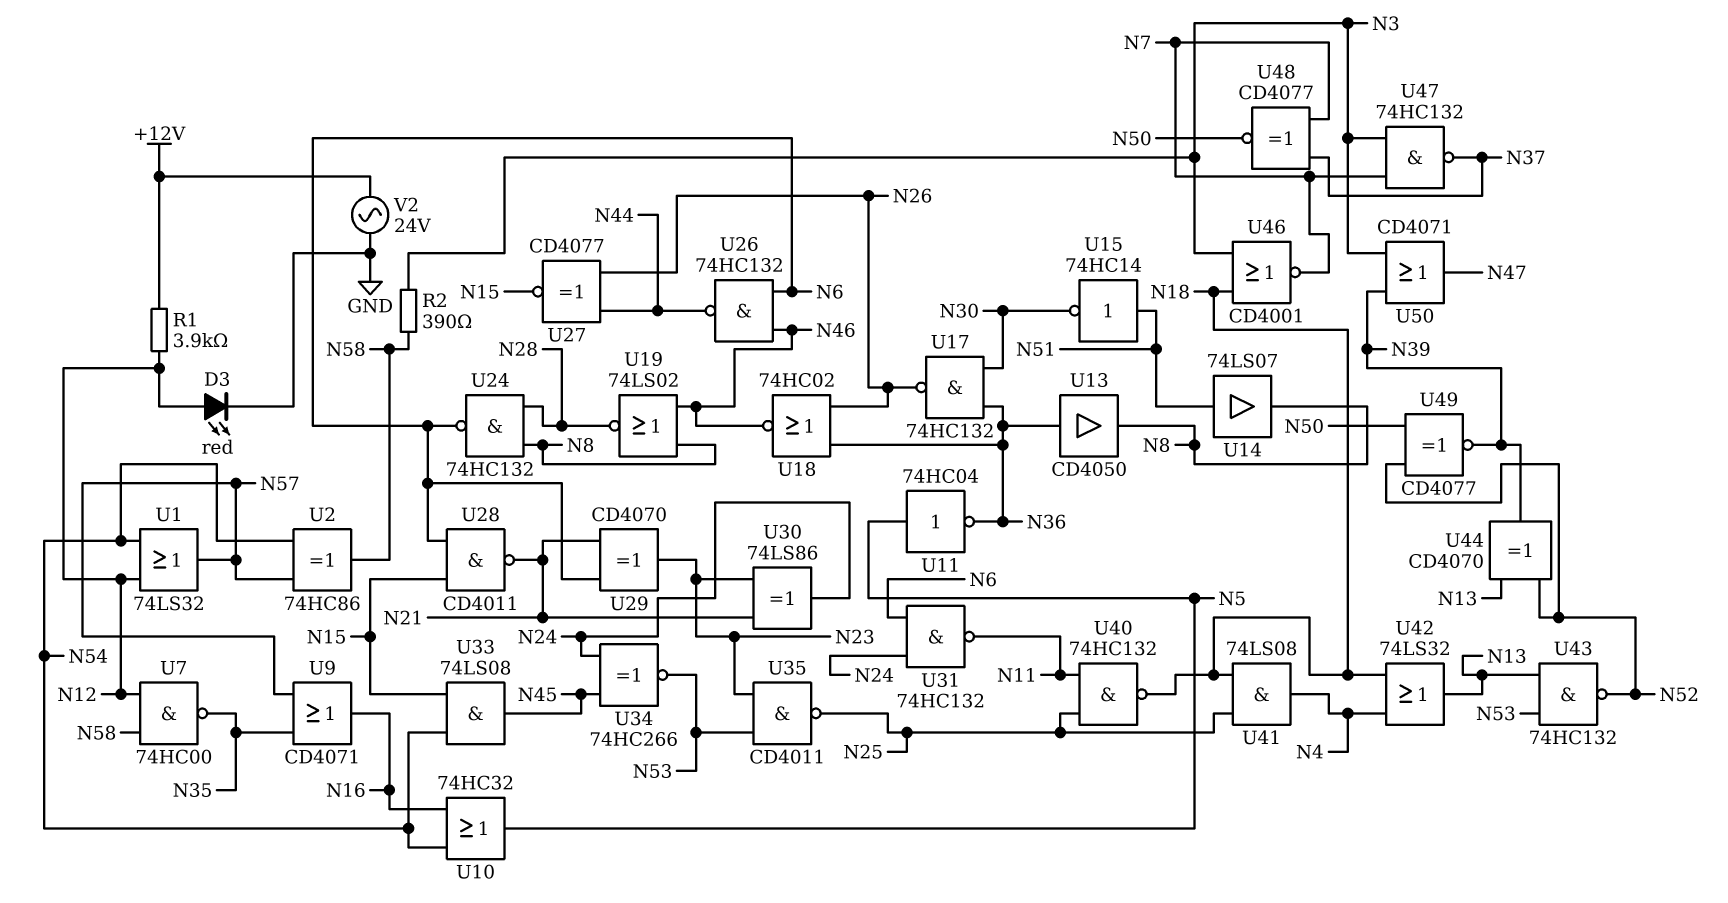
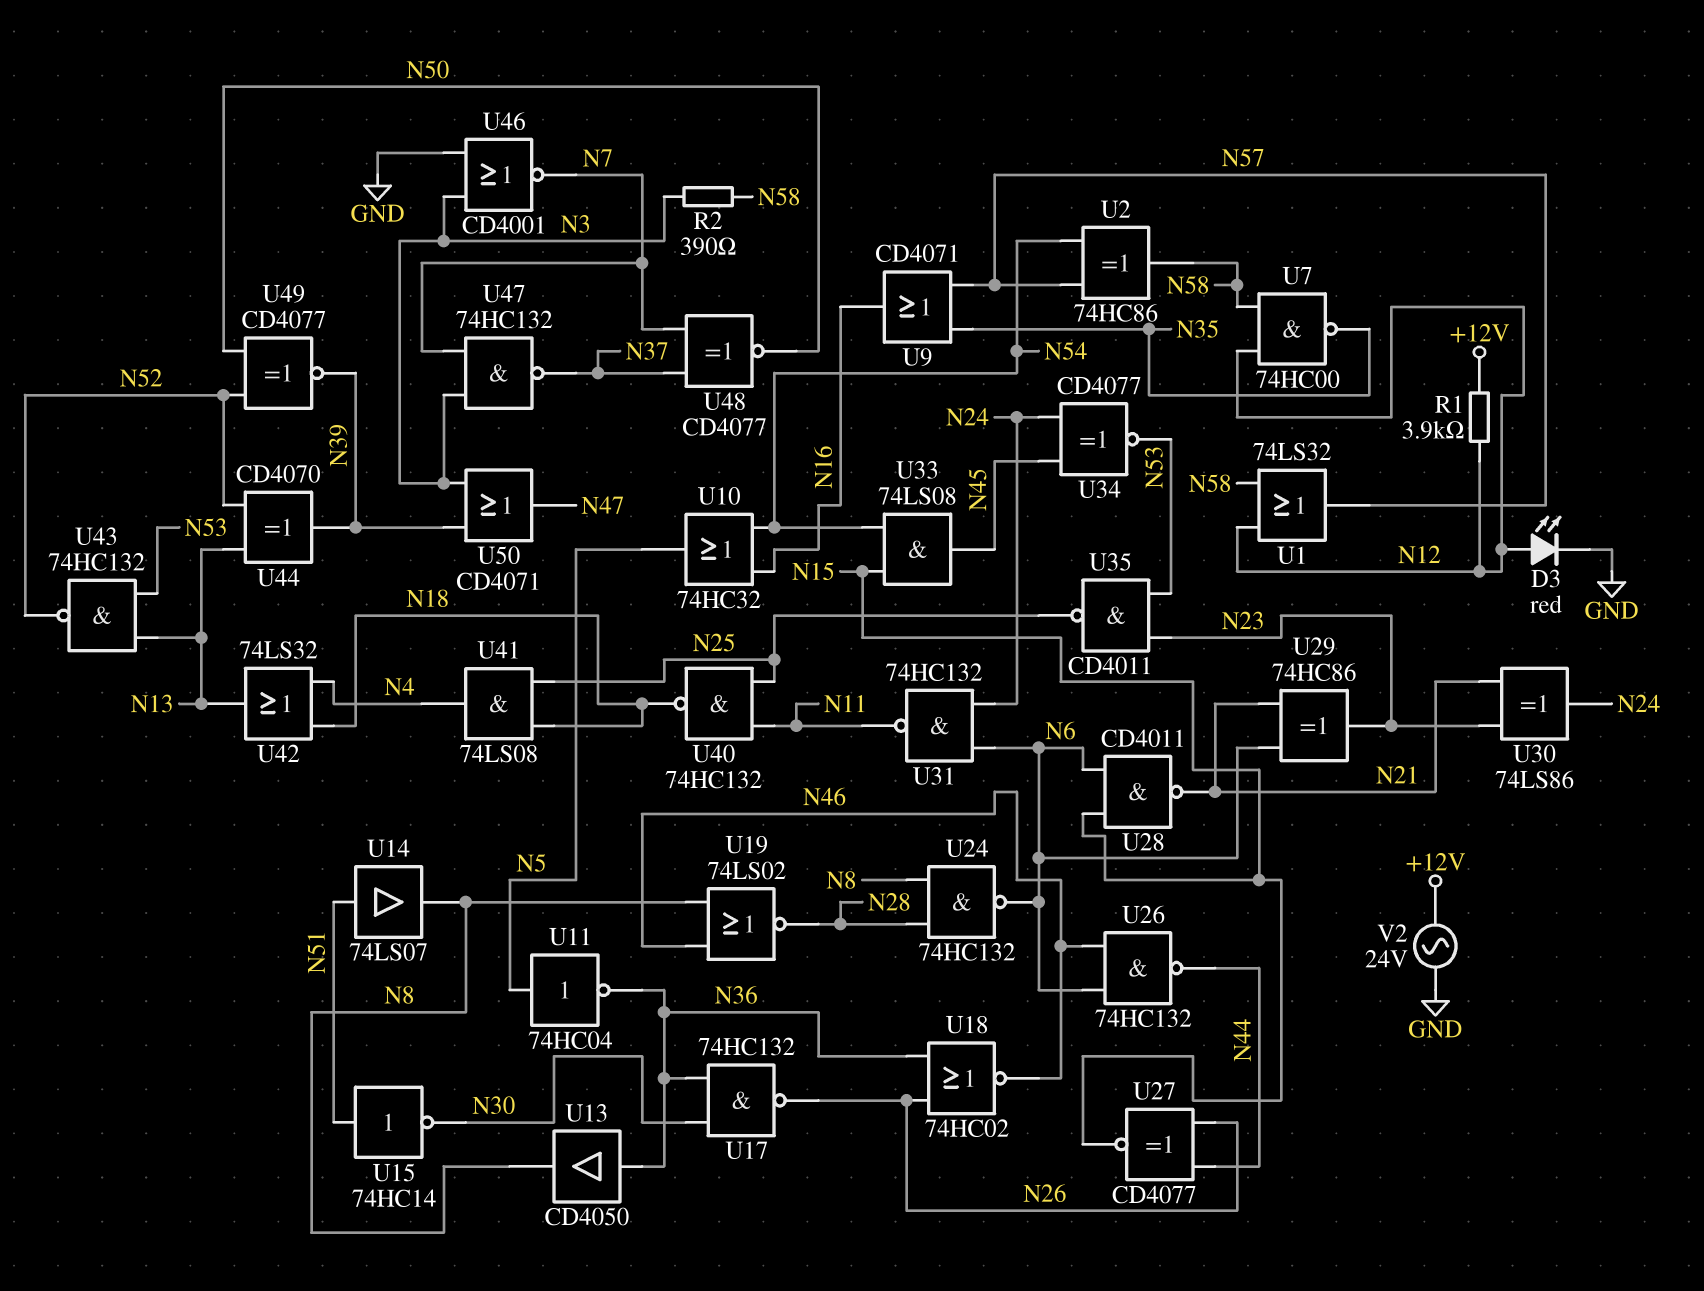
U1: OR 74LS32 (in N12, in N54, out N57) -> OR 74LS32 (in N12, in N58, out N57)
U29: XOR CD4070 (in N6, in N21, out N23) -> XOR 74HC86 (in N6, in N21, out N23)
U34: XNOR 74HC266 (in N24, in N45, out N53) -> XNOR CD4077 (in N24, in N45, out N53)
U46: NOR CD4001 (in N3, in N18, out N7) -> NOR CD4001 (in GND, in N3, out N7)

